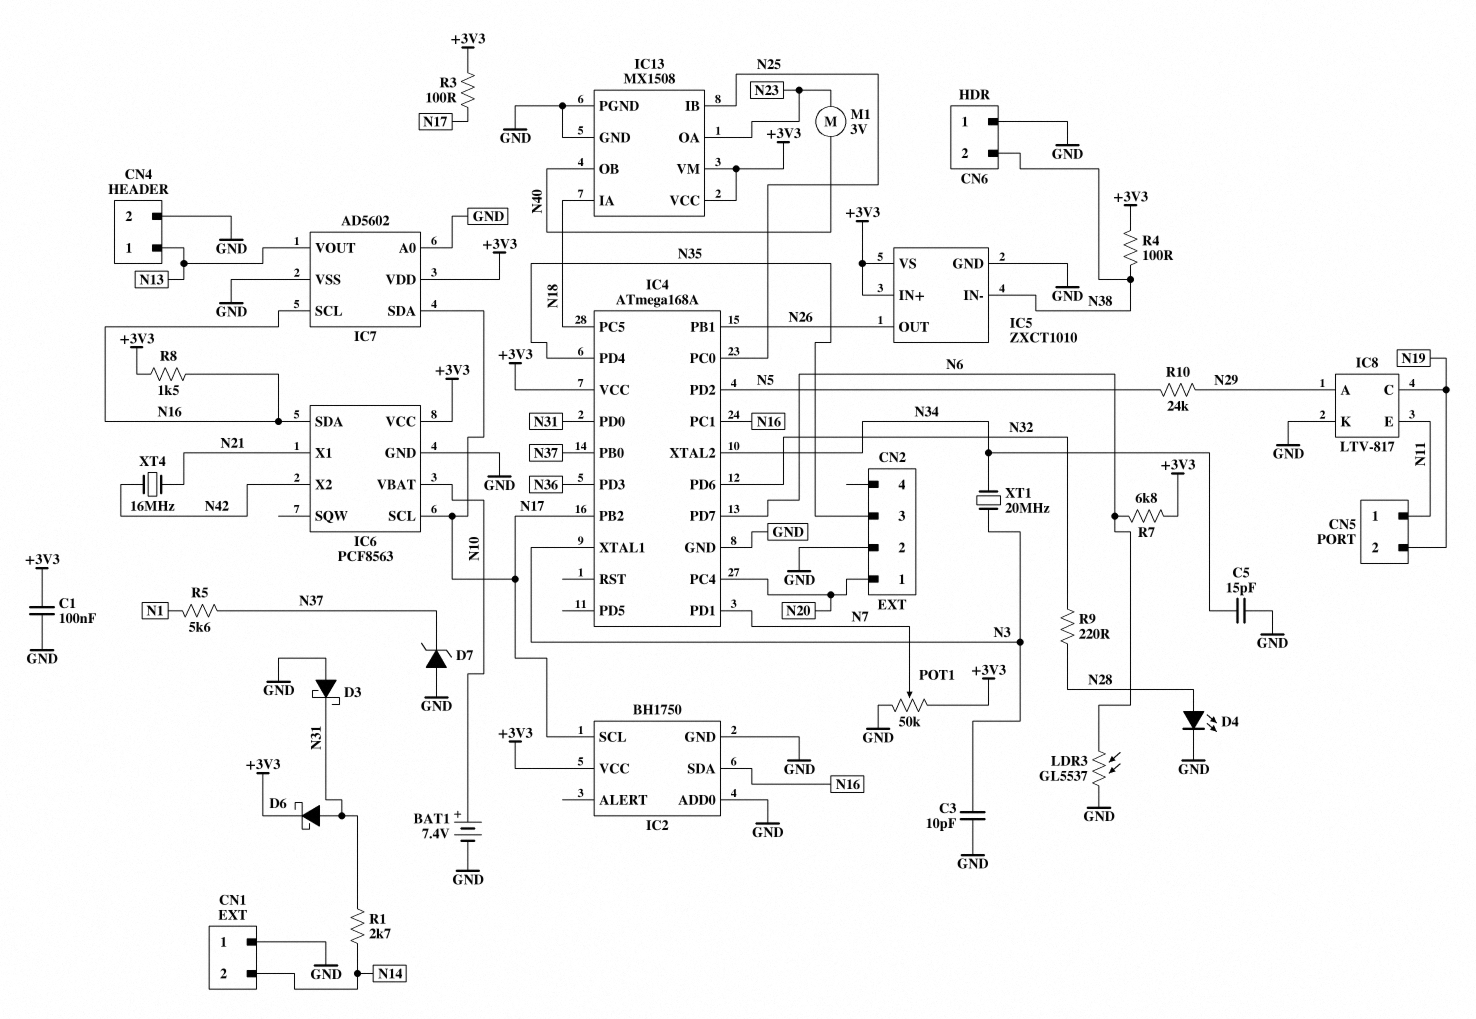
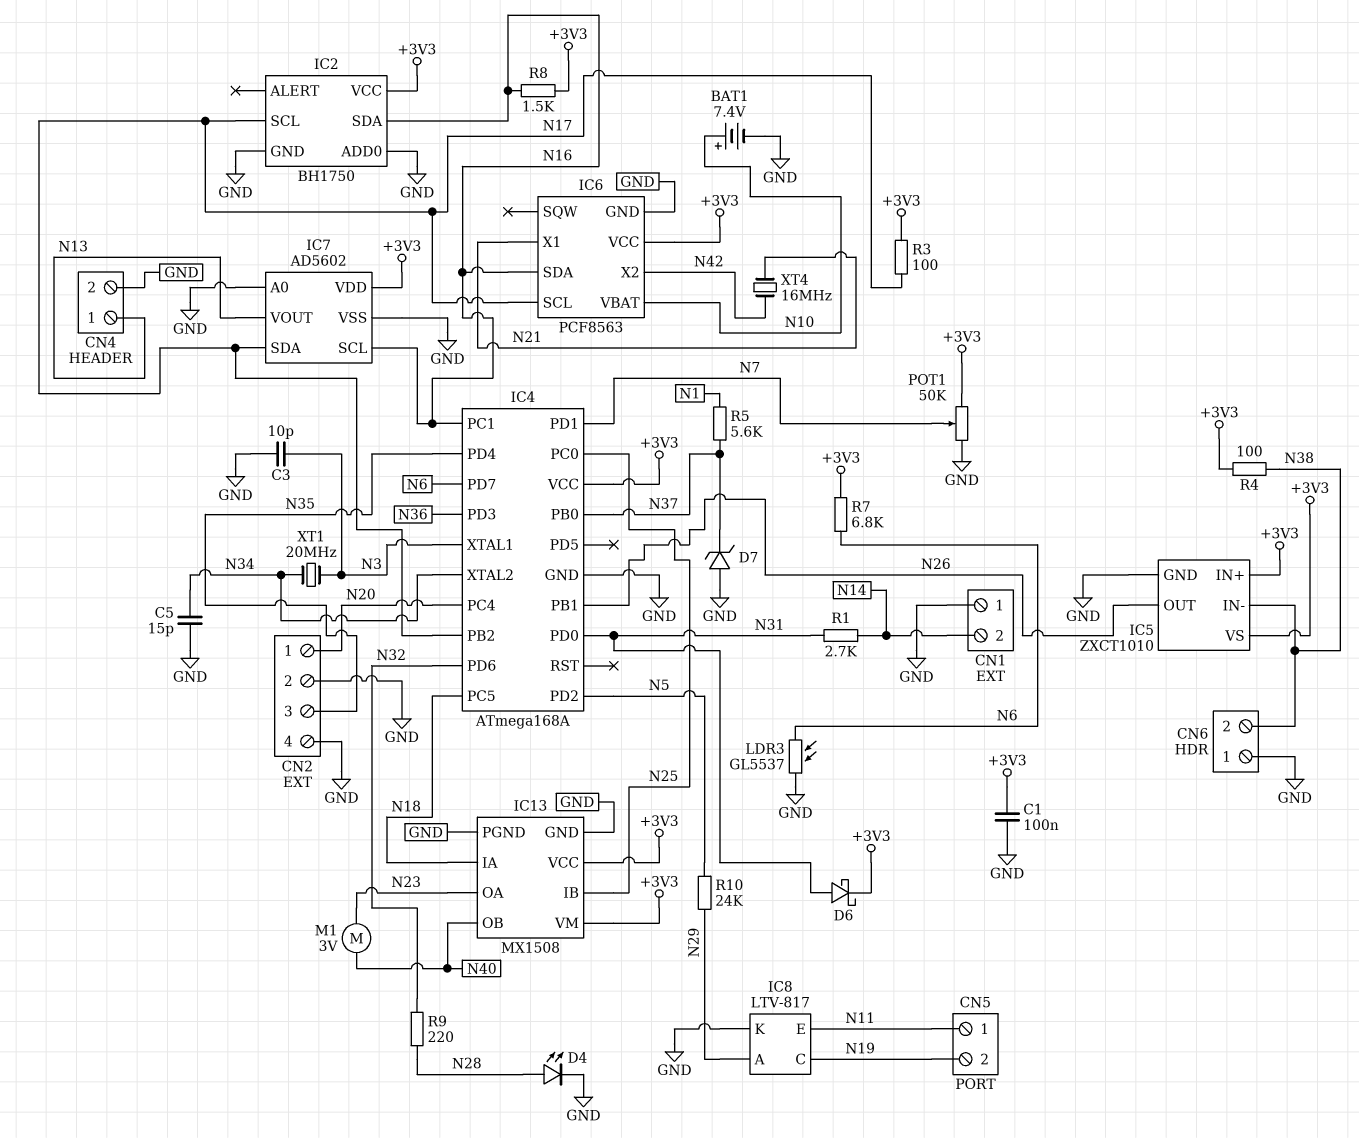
CN2 pin 4: none -> GND
D3: schottky (A GND, K N31) -> none

